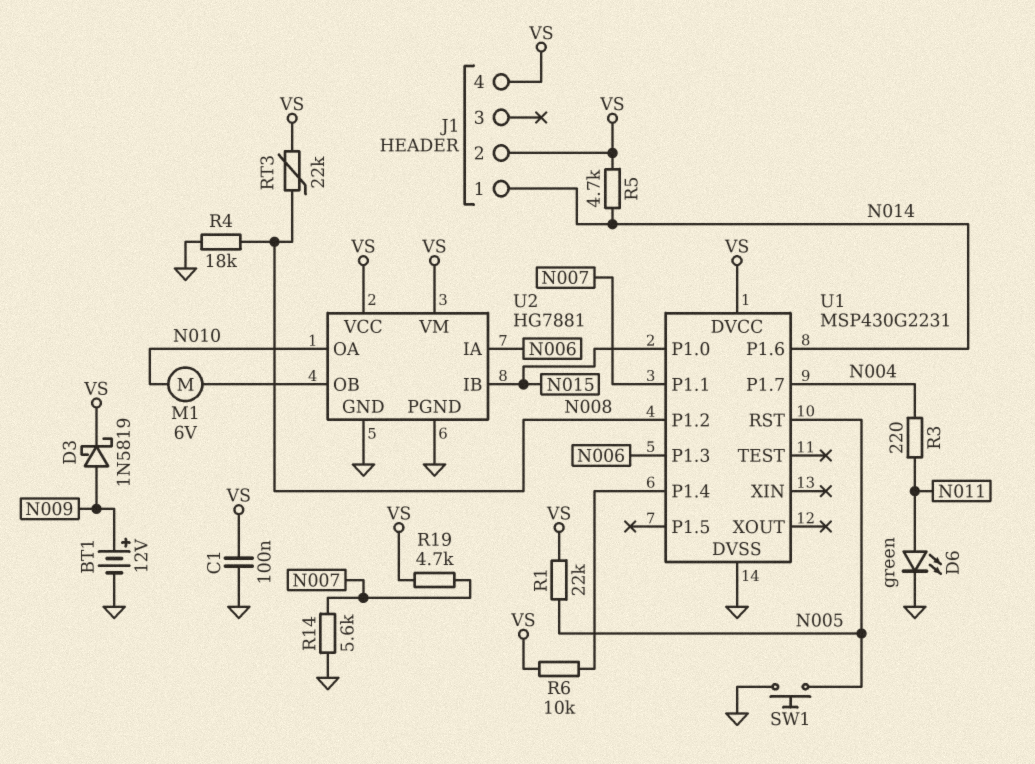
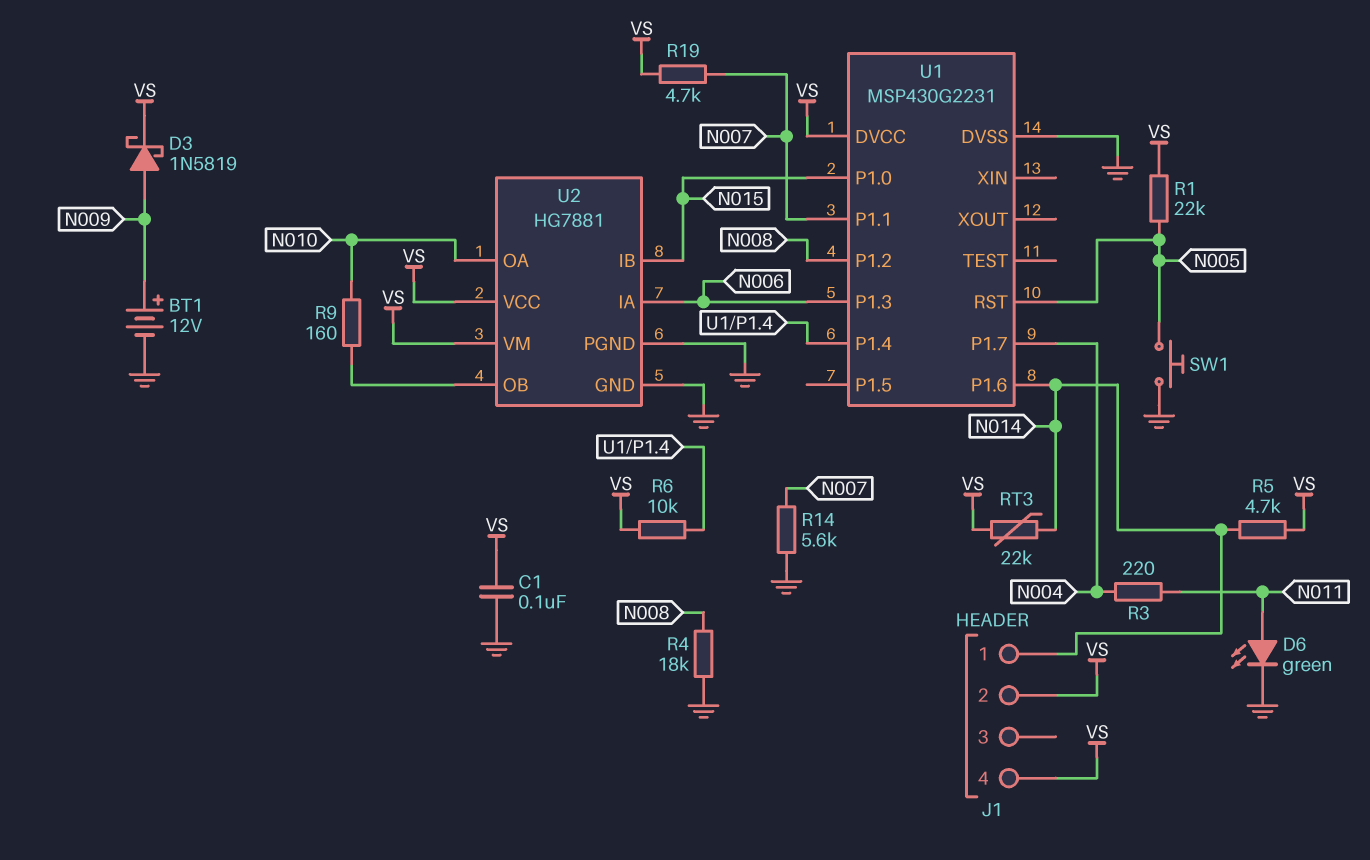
M1: motor 6V (N010, U2/OB) -> none
R9: none -> 160 (N010, U2/OB)
RT3: 22k (N008, VS) -> 22k (N014, VS)

